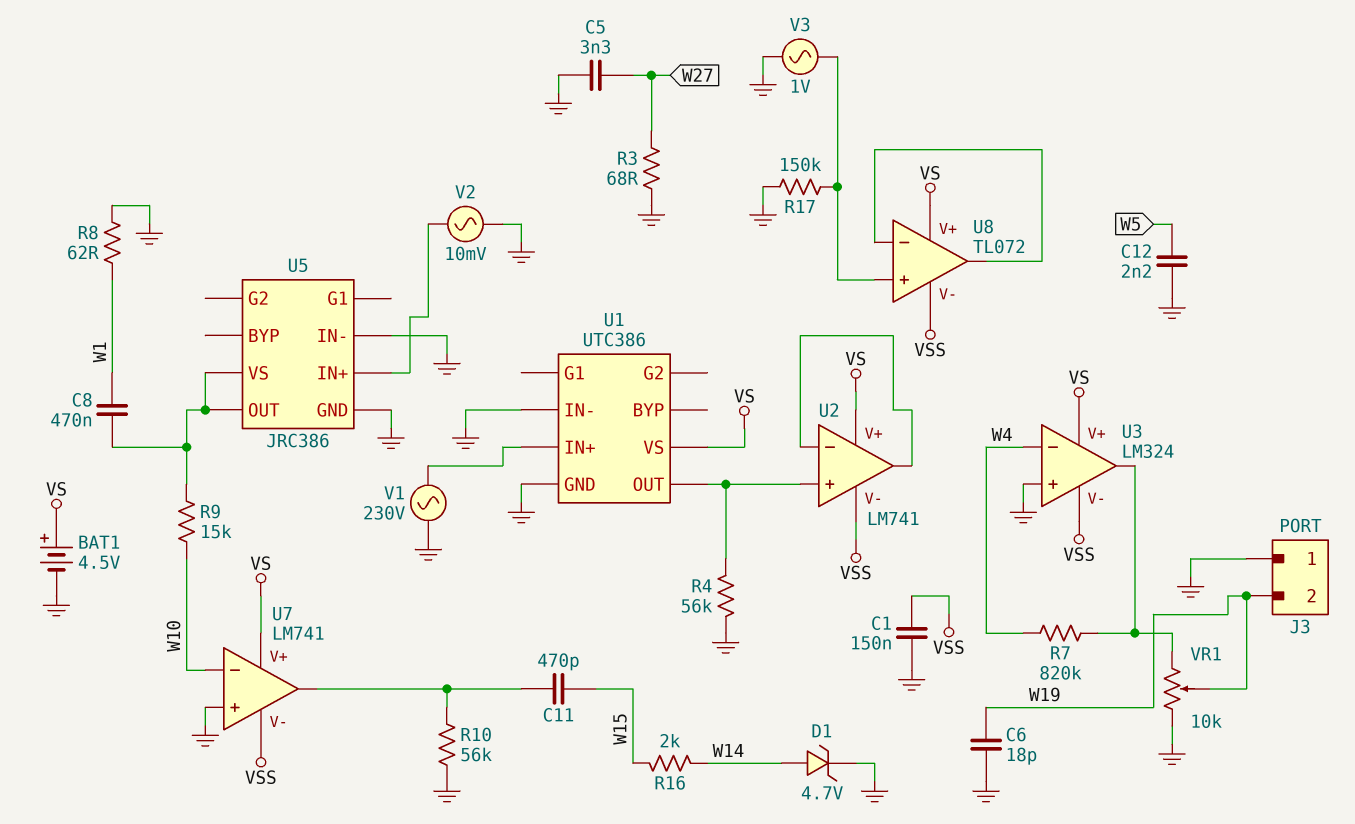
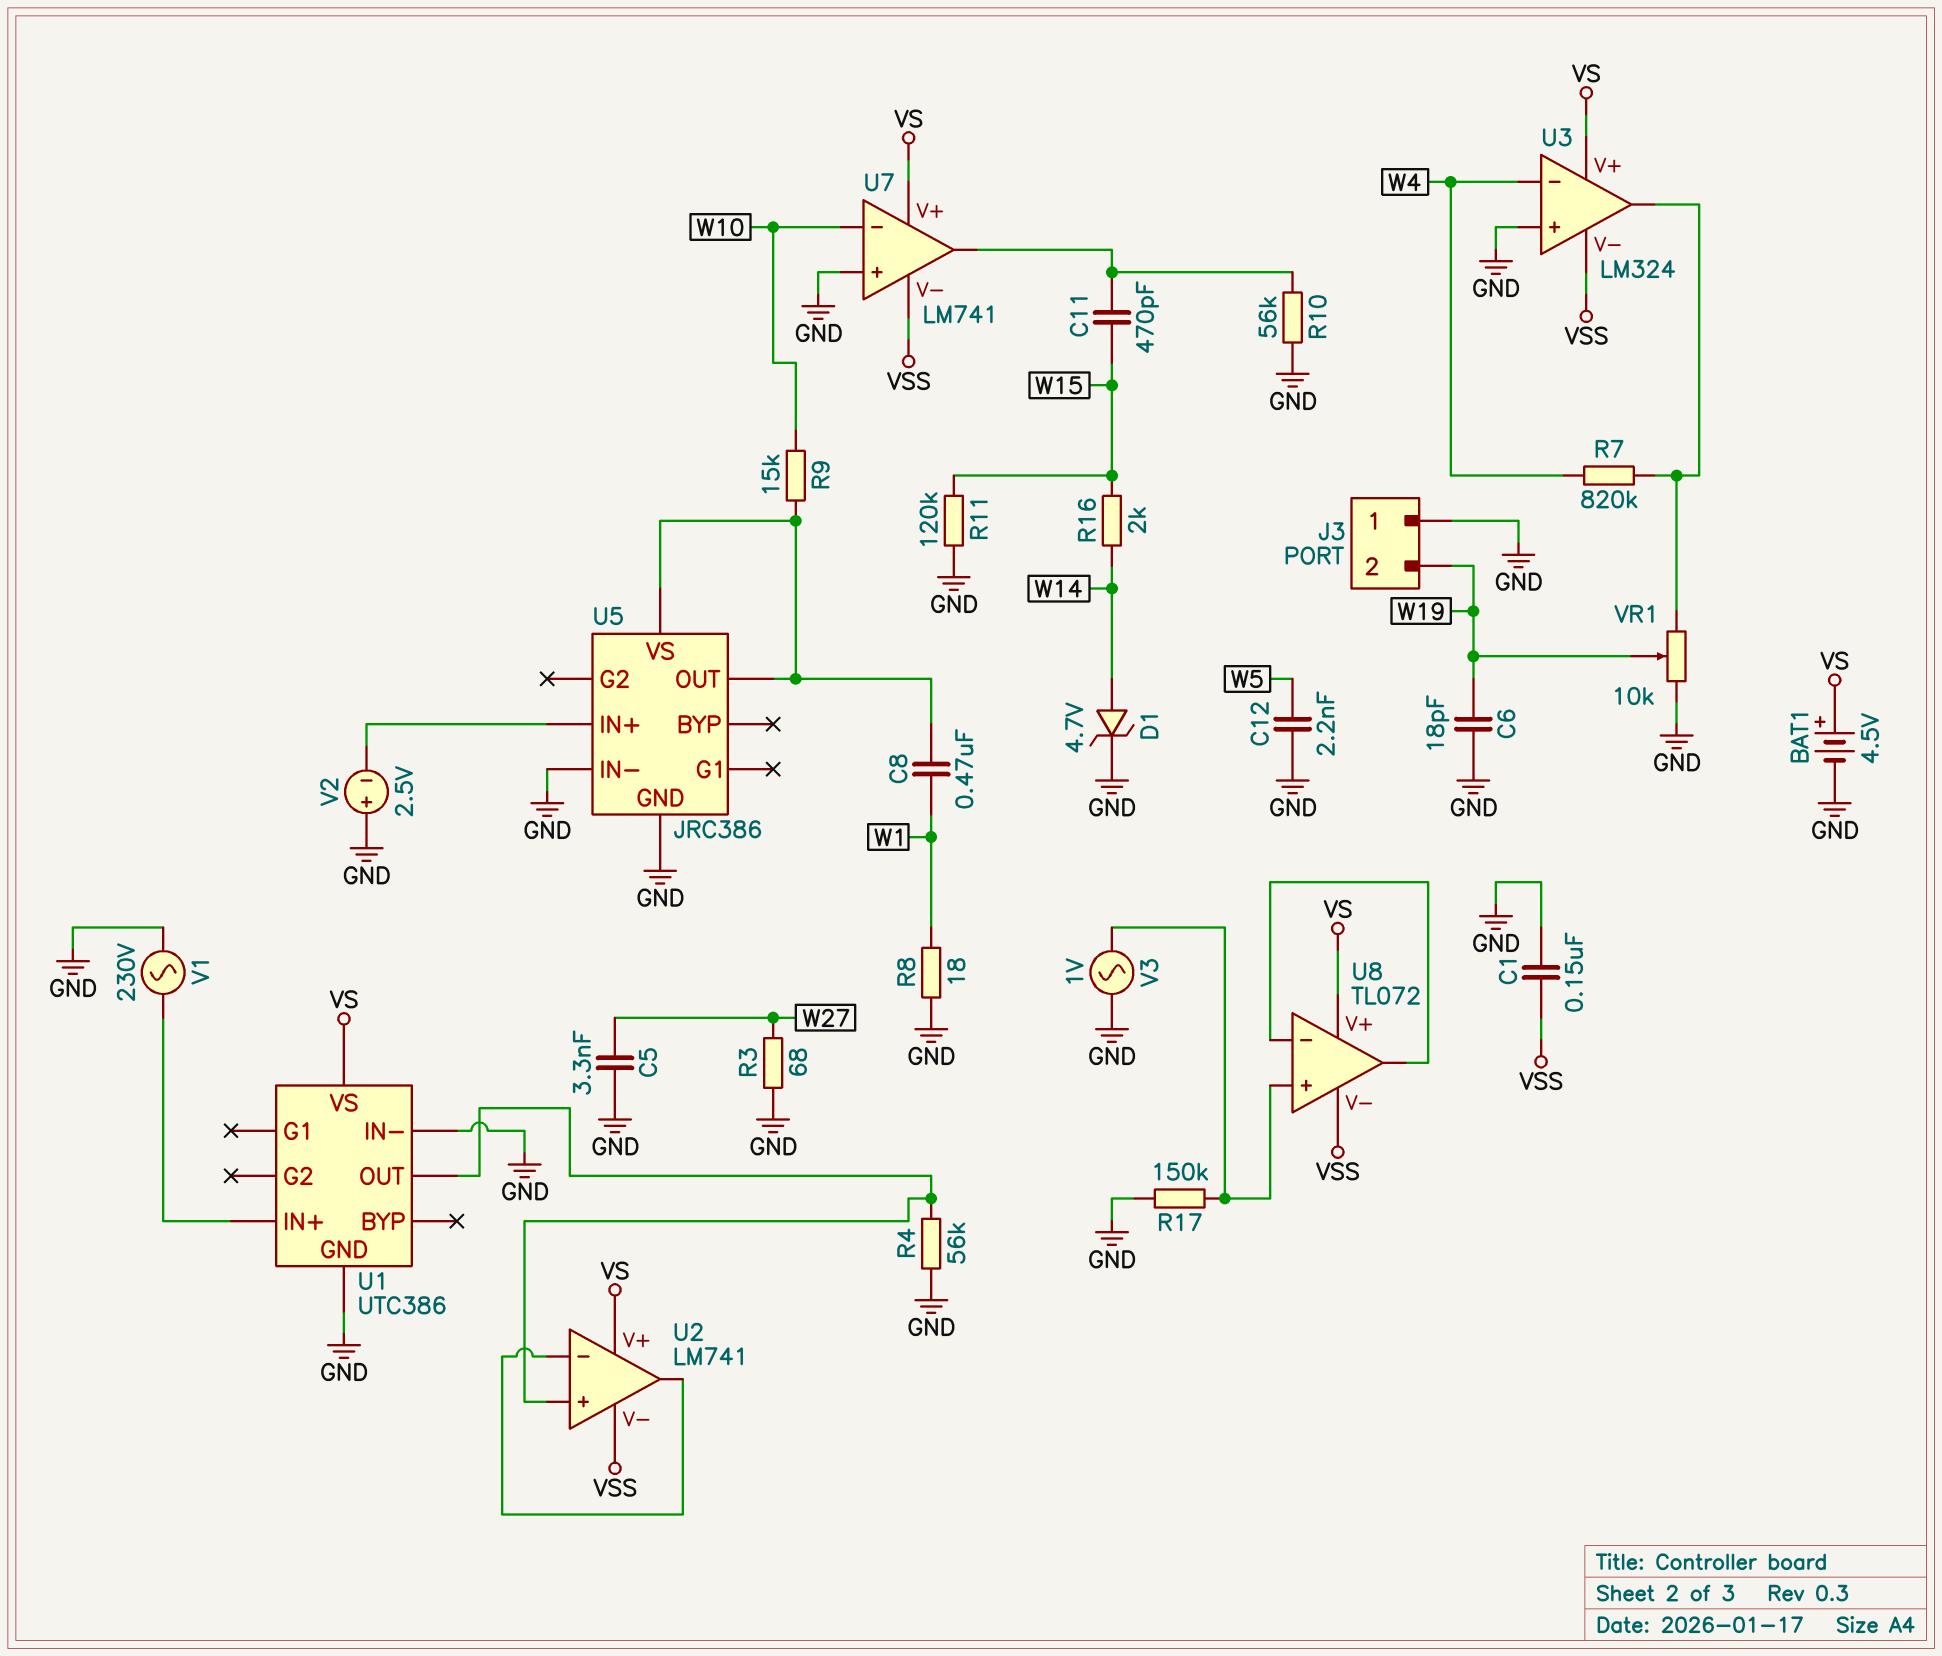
R8: 62 (GND, W1) -> 18 (GND, W1)
R11: none -> 120k (GND, W15)
V2: AC 10mV (GND, U5/IN+) -> 2.5V (plus GND, minus U5/IN+)

